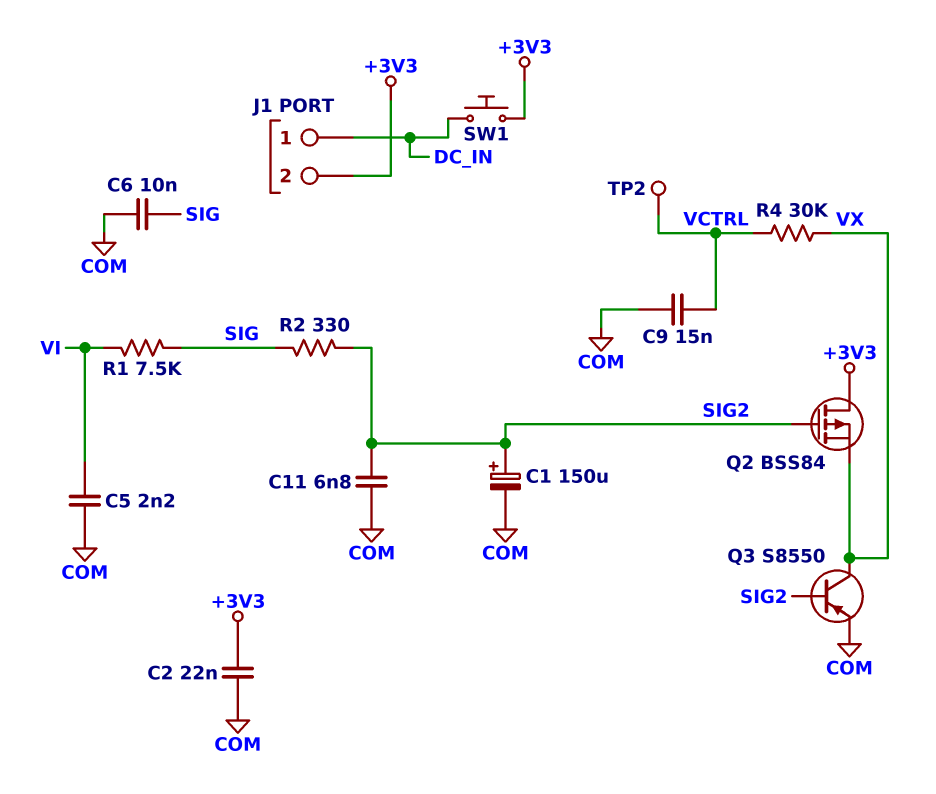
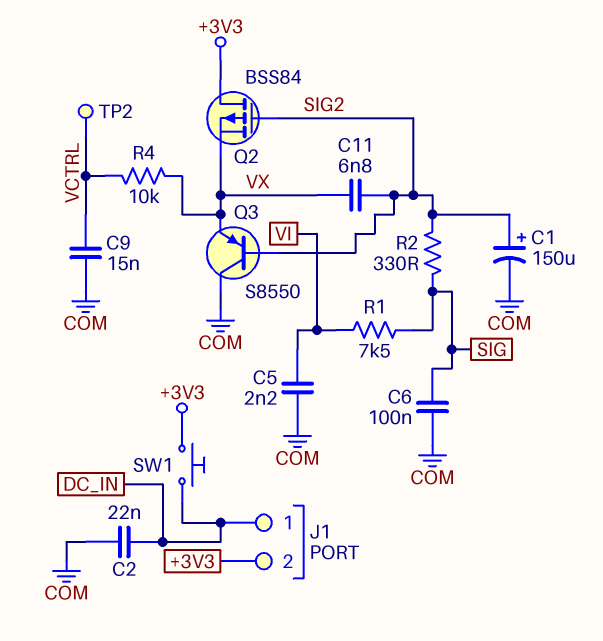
C2: 22nF (+3V3, COM) -> 22nF (COM, DC_IN)
C6: 10nF (COM, SIG) -> 100nF (COM, SIG)
C11: 6.8nF (COM, SIG2) -> 6.8nF (SIG2, VX)
Q3: PNP S8550 (B SIG2, C VX, E COM) -> PNP S8550 (B SIG2, C COM, E VX)
R4: 30k (VCTRL, VX) -> 10k (VCTRL, VX)

